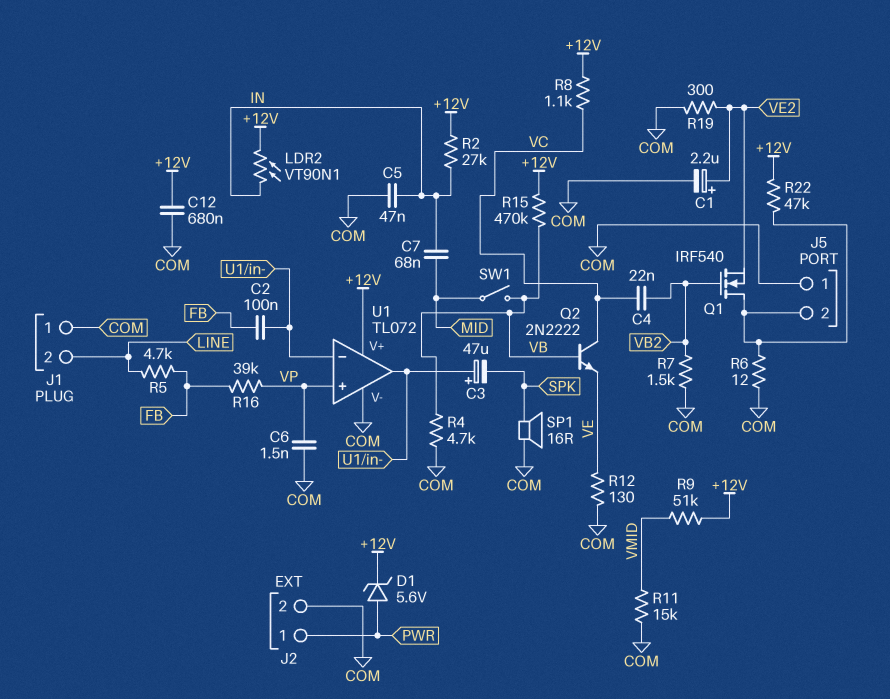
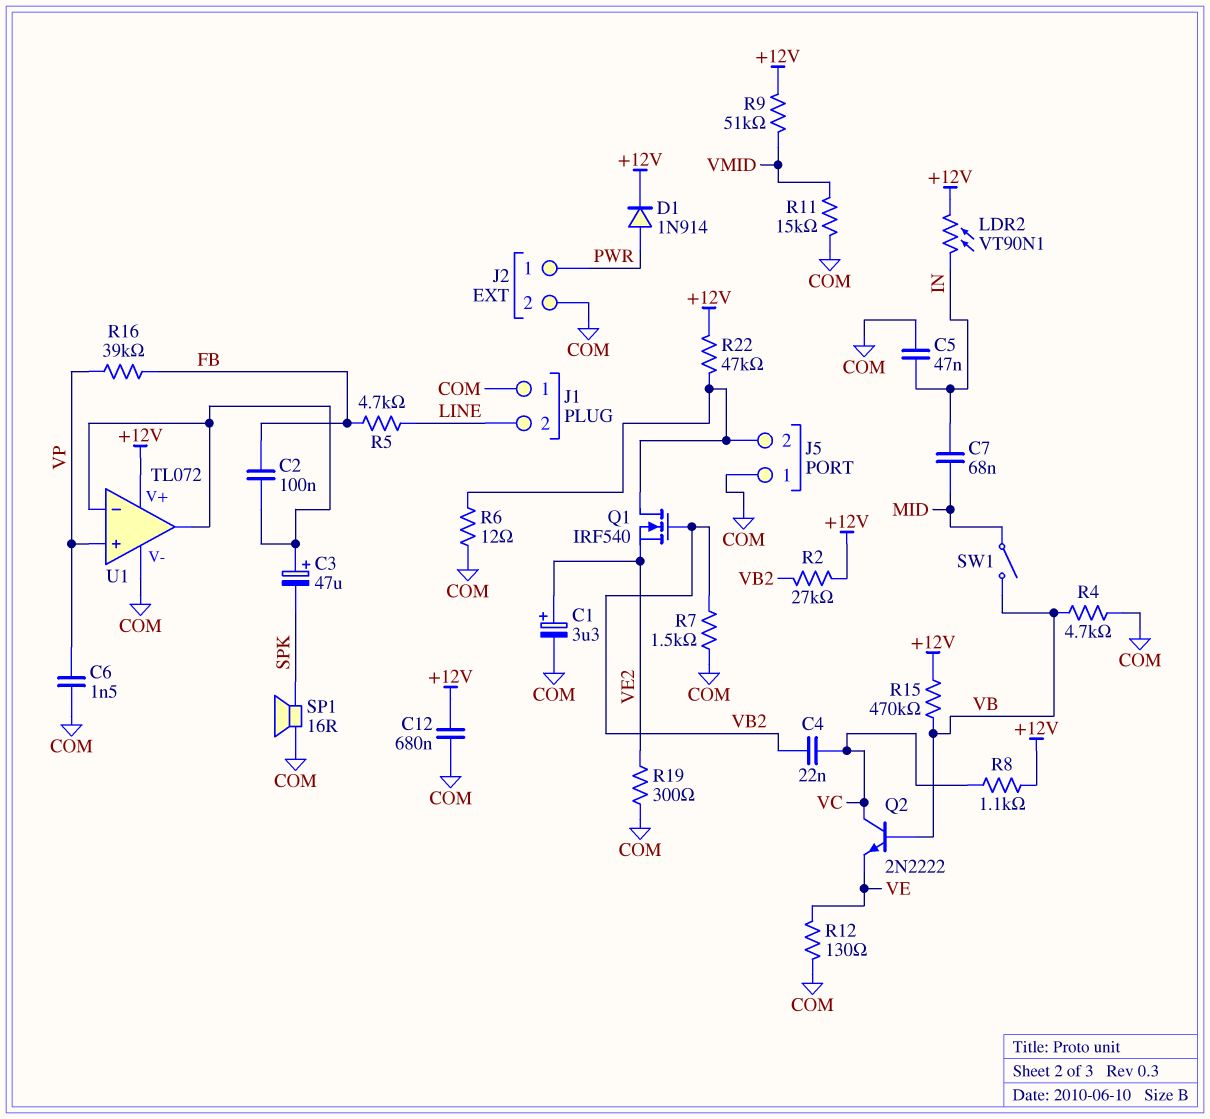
C1: 2.2uF (plus VE2, minus COM) -> 3.3uF (plus VE2, minus COM)
D1: zener 5.6V (A PWR, K +12V) -> diode 1N914 (A PWR, K +12V)
R2: 27k (+12V, IN) -> 27k (+12V, VB2)

